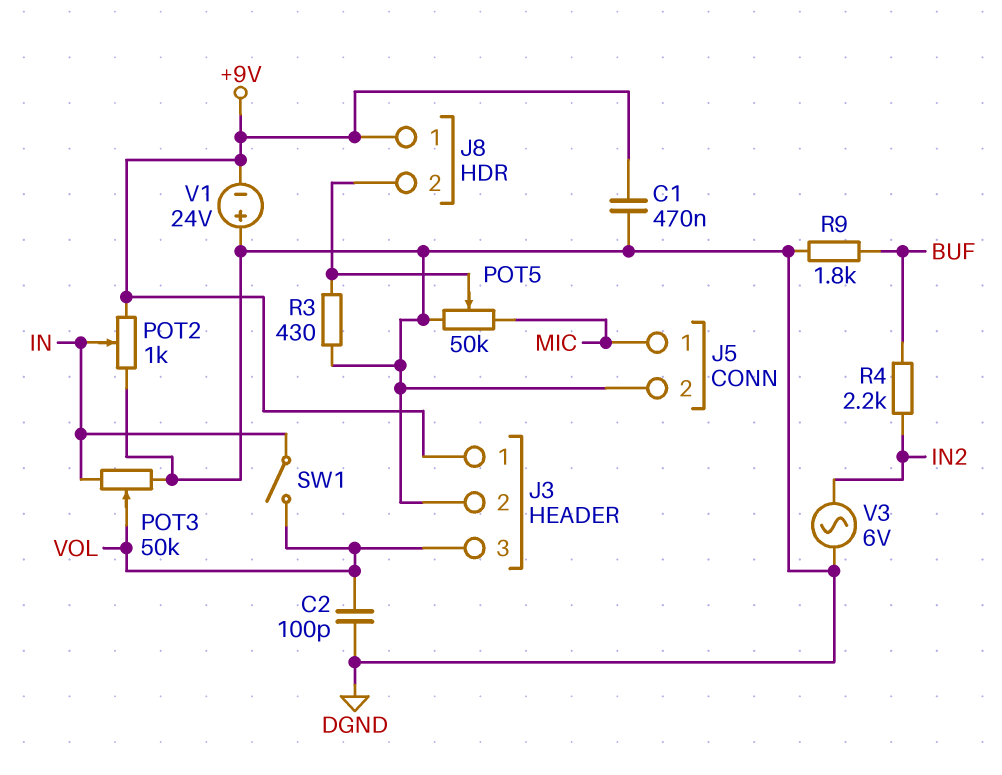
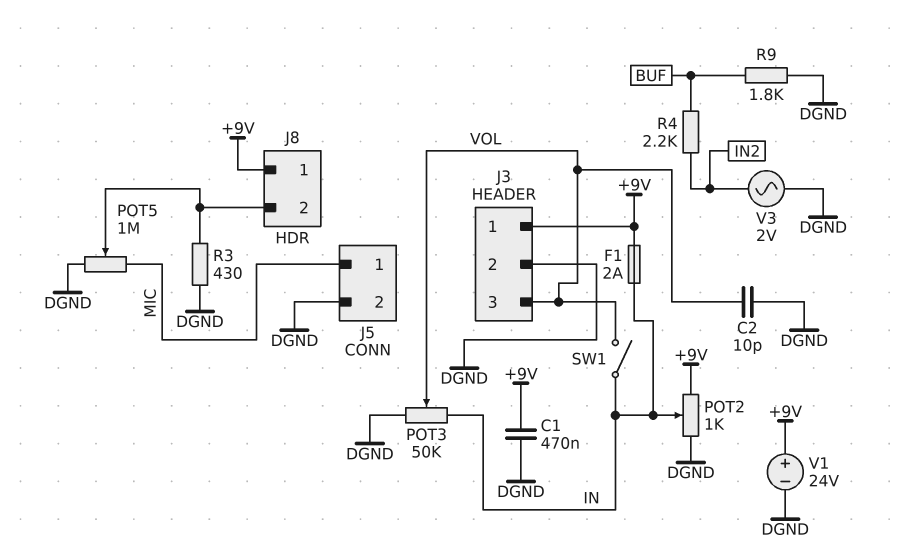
C2: 100pF (DGND, VOL) -> 10pF (DGND, VOL)
F1: none -> 2A (+9V, IN)
POT5: 50k (DGND, MIC, wiper J8/2) -> 1M (DGND, MIC, wiper J8/2)
V1: 24V (plus DGND, minus +9V) -> 24V (plus +9V, minus DGND)
V3: AC 6V (DGND, IN2) -> AC 2V (DGND, IN2)

